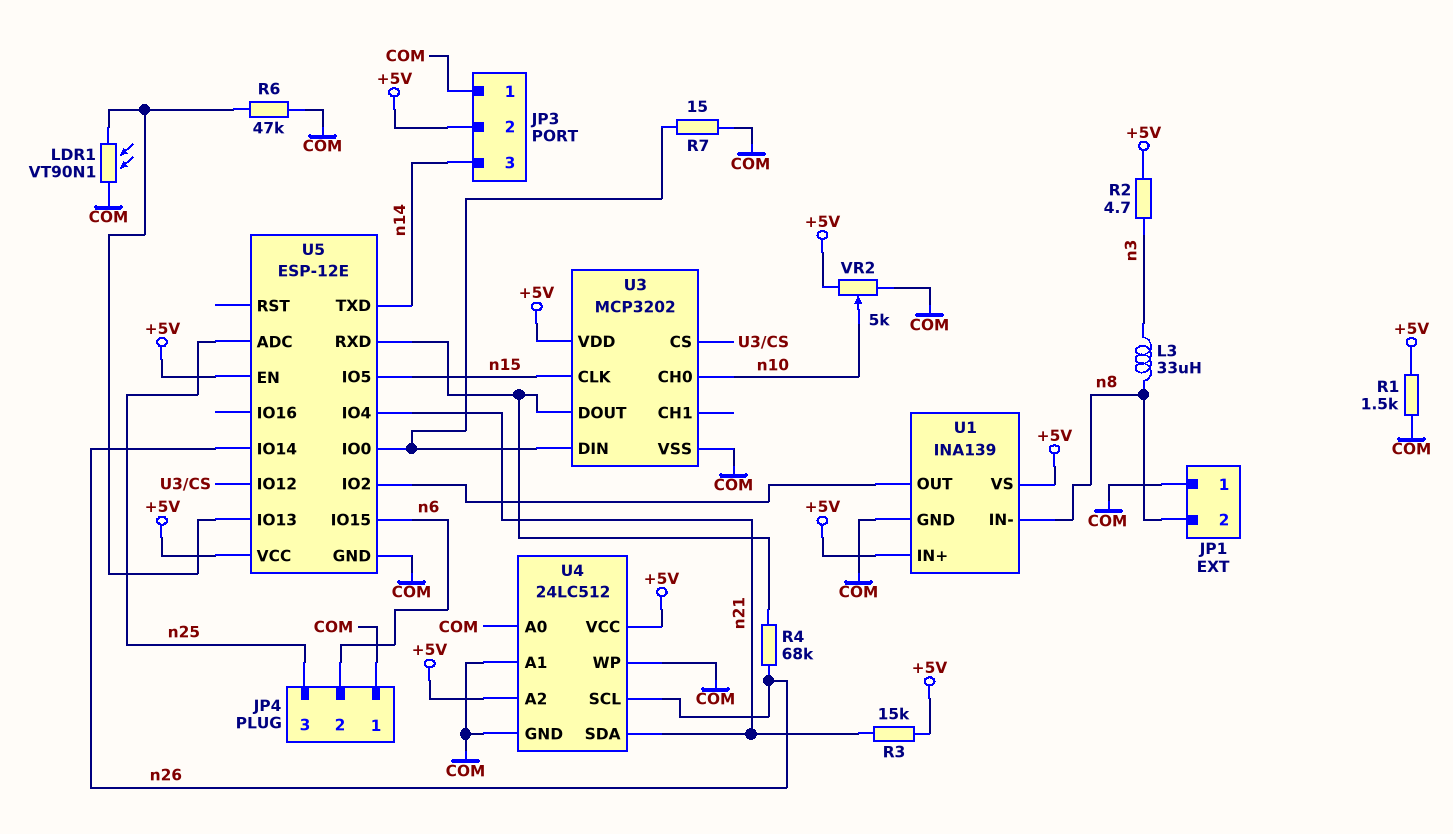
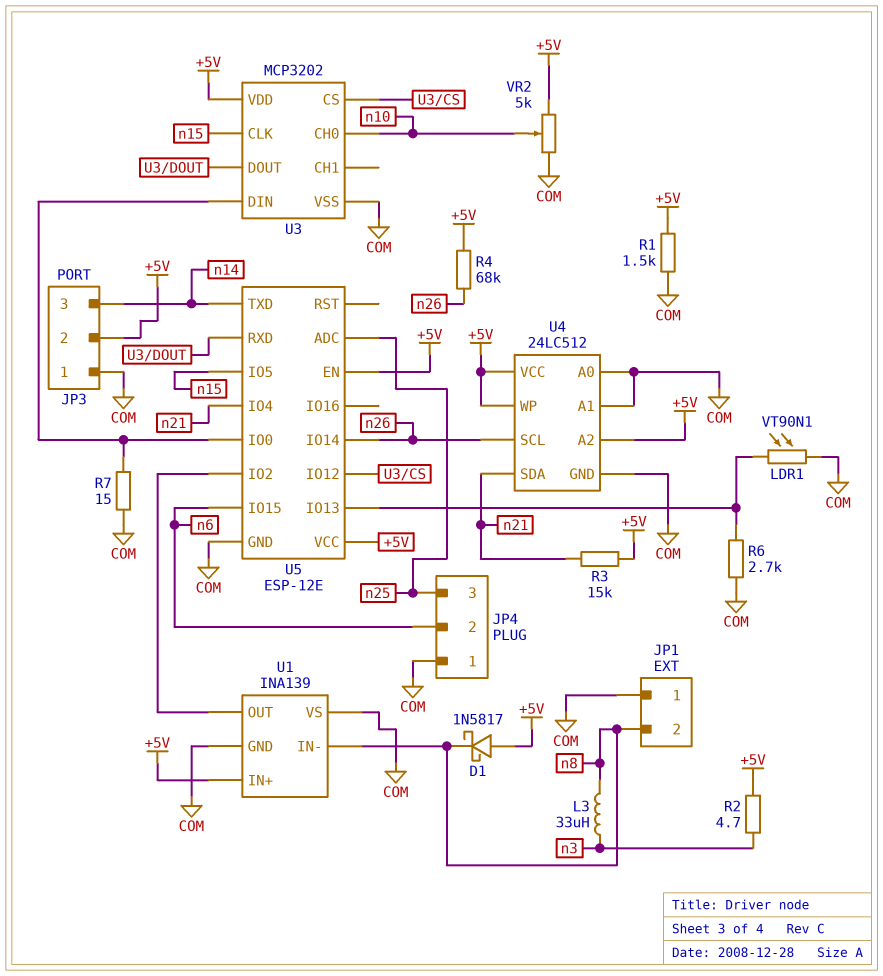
D1: none -> schottky 1N5817 (A +5V, K n8)
R4: 68k (U3/DOUT, n26) -> 68k (+5V, n26)
R6: 47k (COM, U5/IO13) -> 2.7k (COM, U5/IO13)
U1 pin VS: +5V -> COM
U4 pin WP: COM -> +5V

